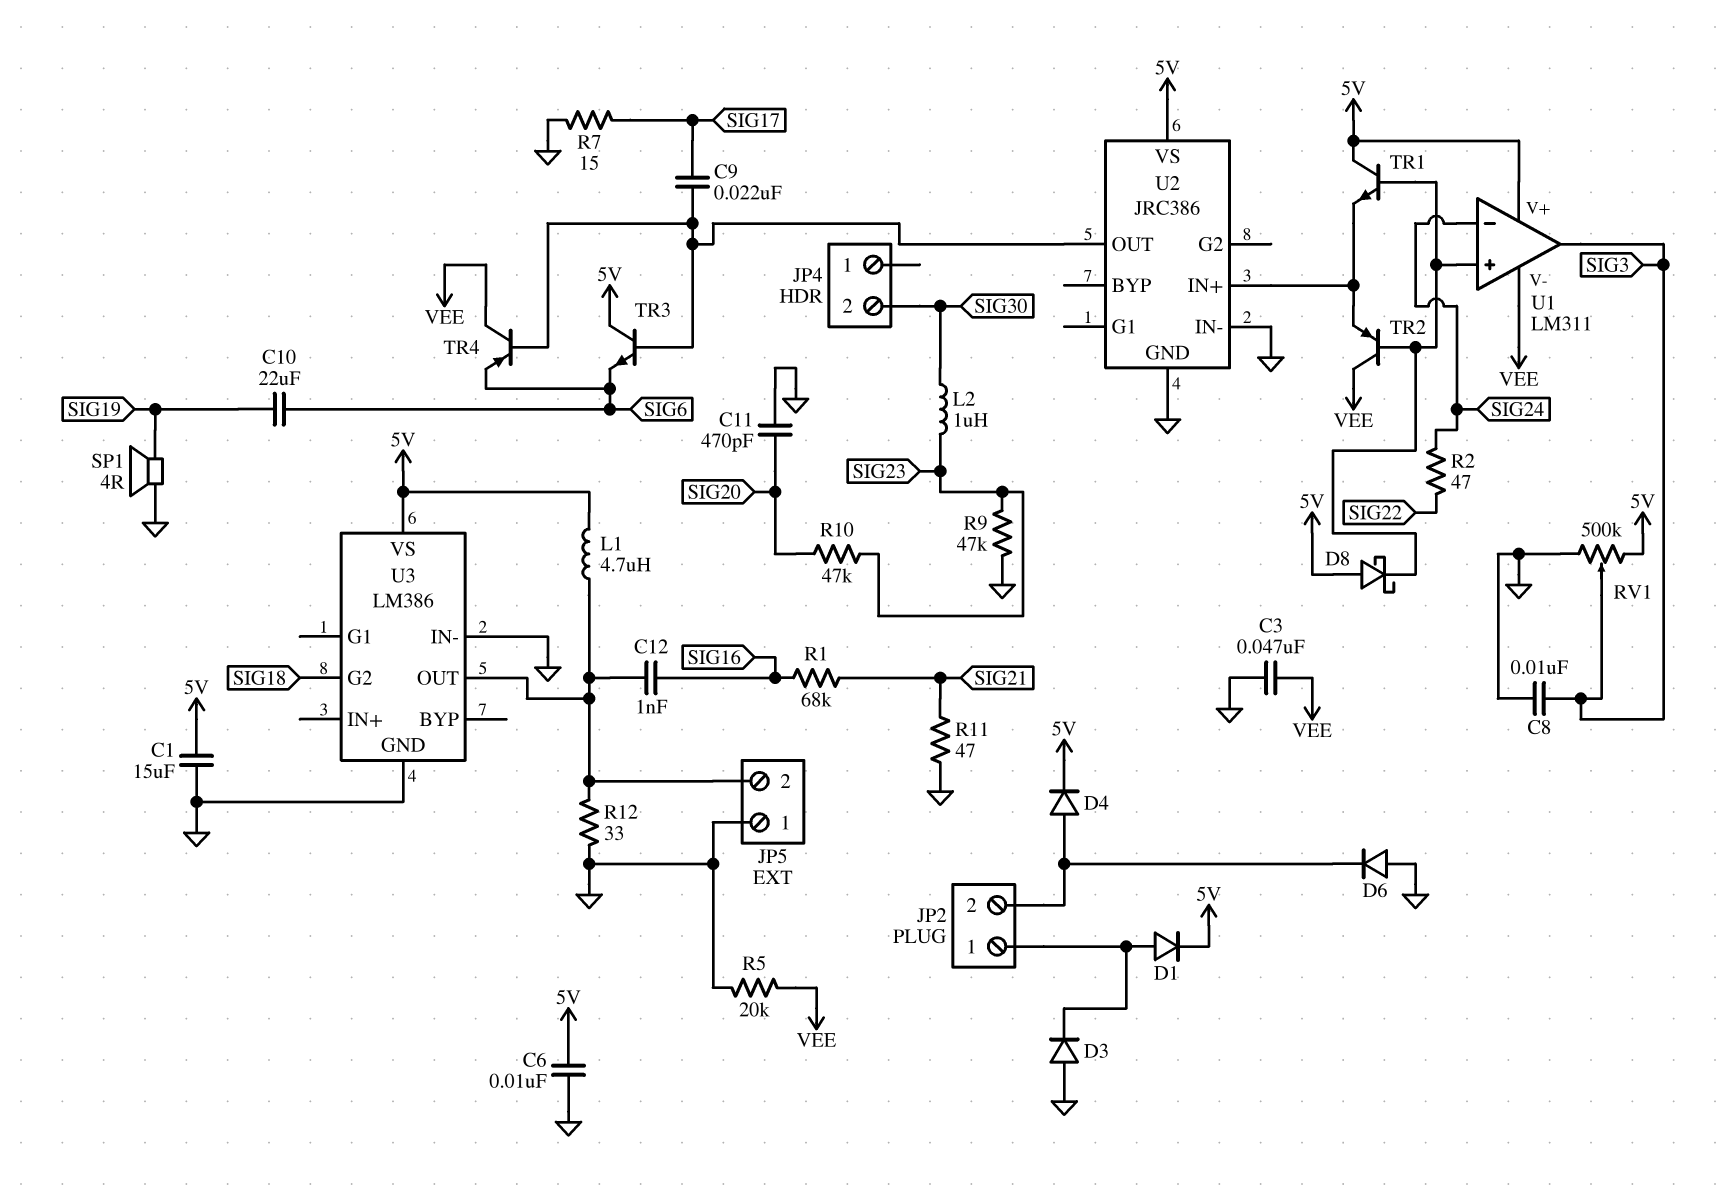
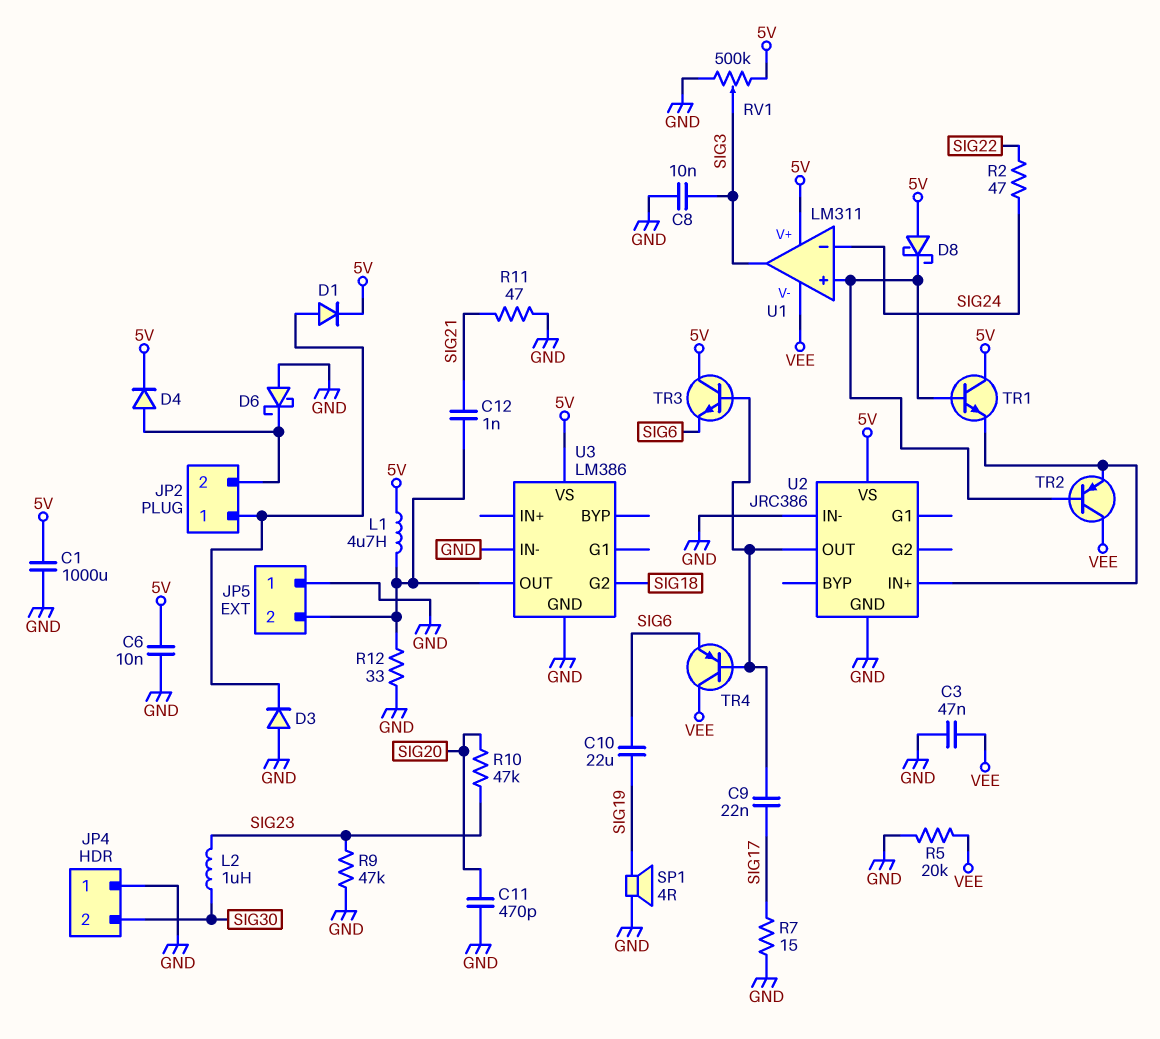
C1: 15uF (5V, GND) -> 1000uF (5V, GND)
C12: 1nF (JP5/2, SIG16) -> 1nF (JP5/2, SIG21)
D6: diode (A GND, K JP2/2) -> schottky (A GND, K JP2/2)
JP4 pin 1: none -> GND
R1: 68k (SIG16, SIG21) -> none

